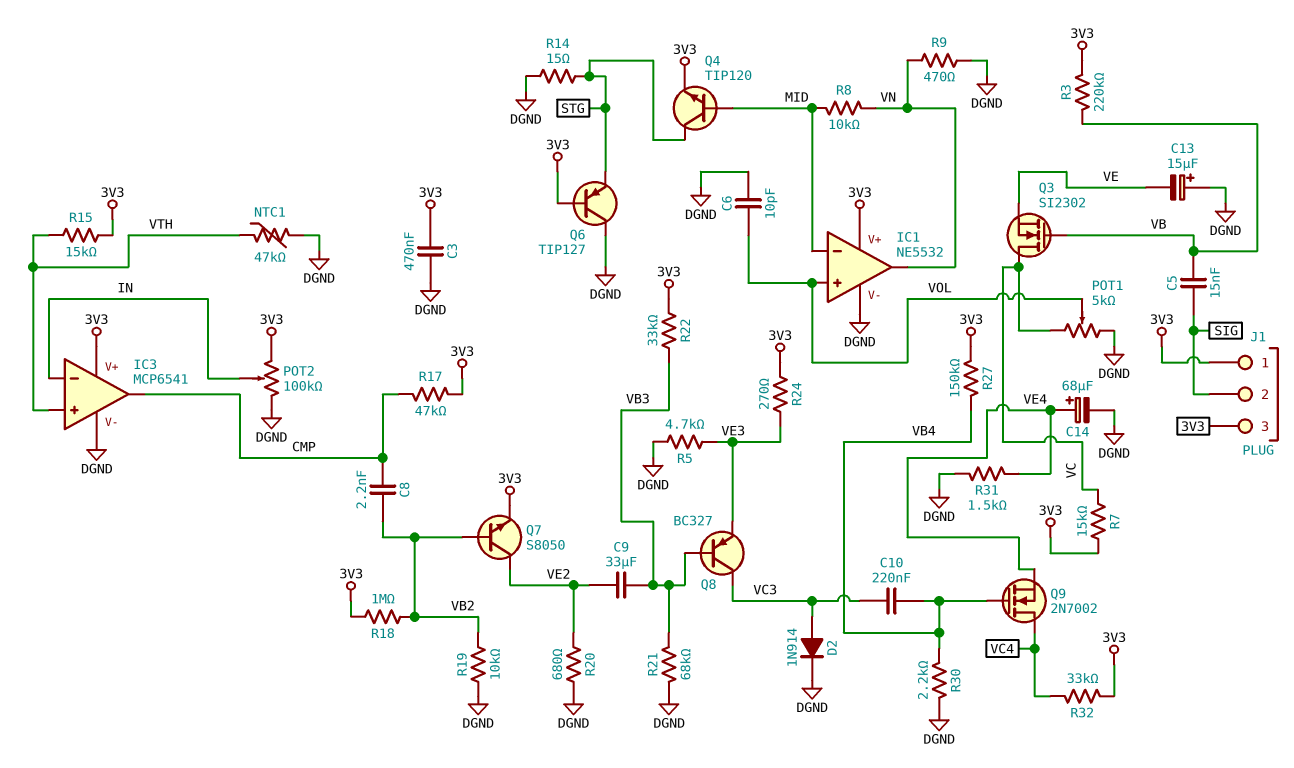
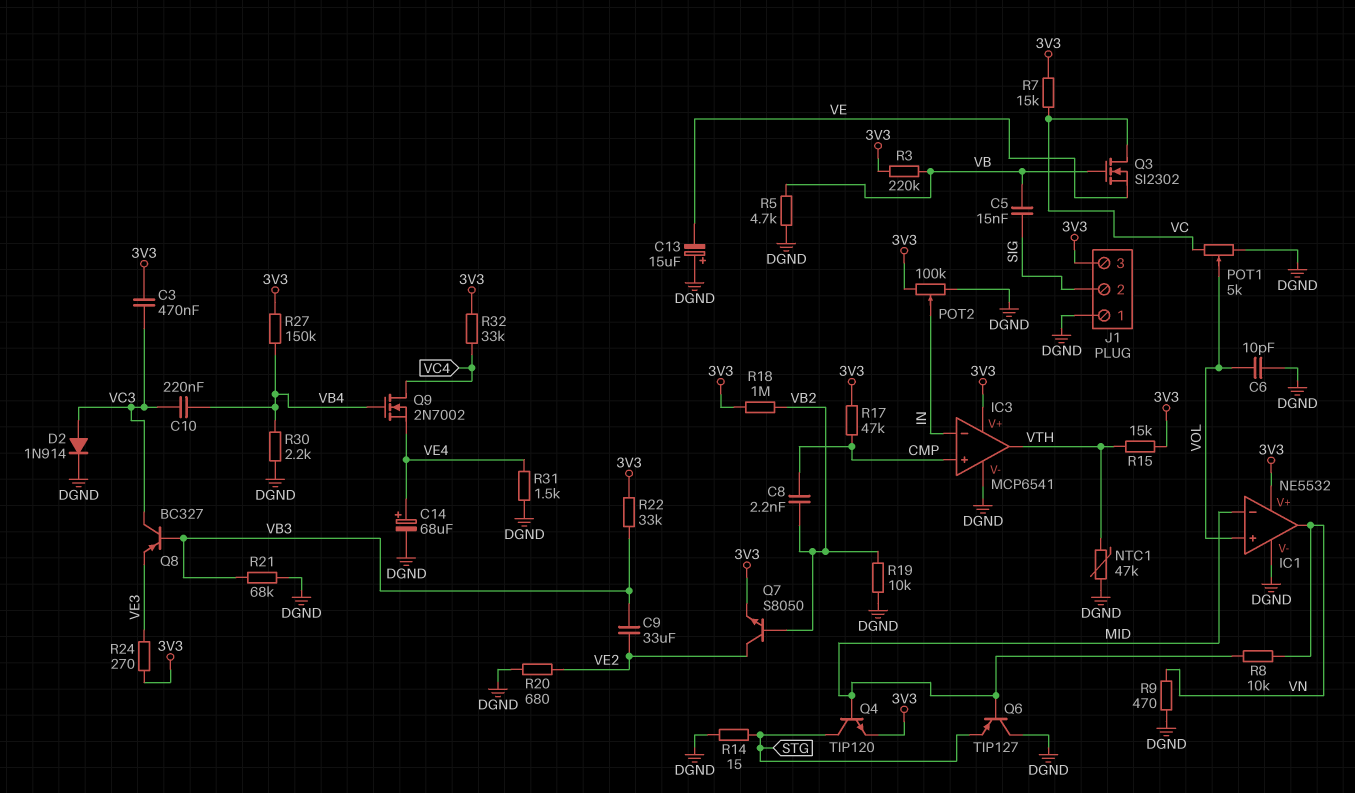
C3: 470nF (3V3, DGND) -> 470nF (3V3, VC3)
IC3 pin in+: VTH -> CMP
IC3 pin out: CMP -> VTH
J1 pin 1: 3V3 -> DGND
Q6: PNP TIP127 (B 3V3, C DGND, E STG) -> PNP TIP127 (B MID, C DGND, E STG)
R5: 4.7k (DGND, VE3) -> 4.7k (DGND, VB)

